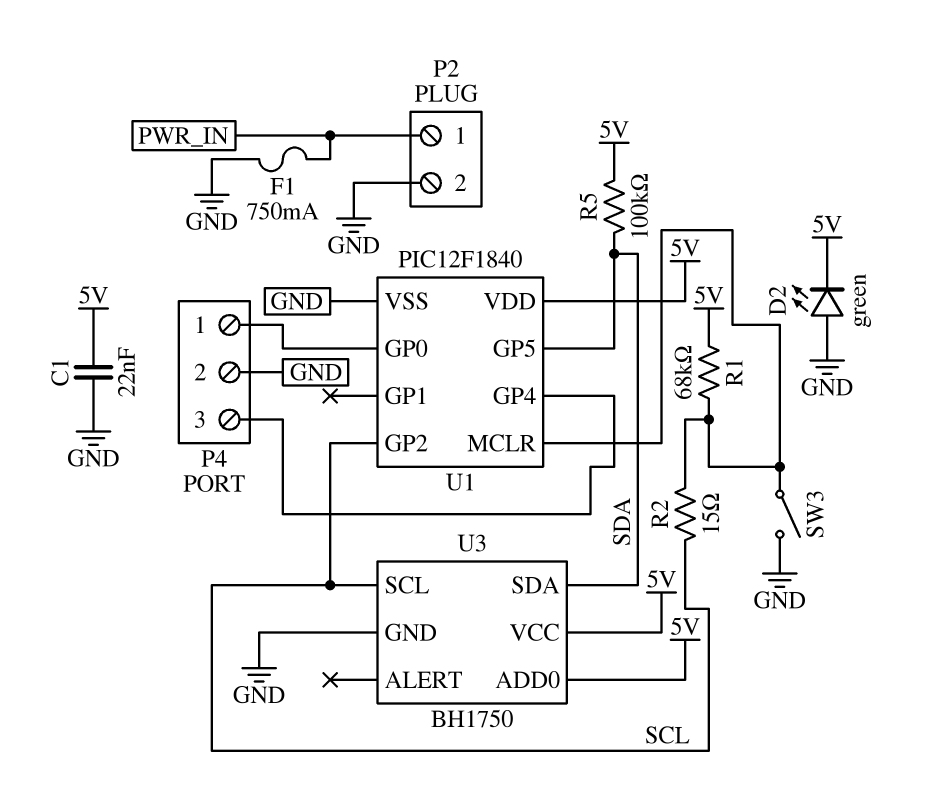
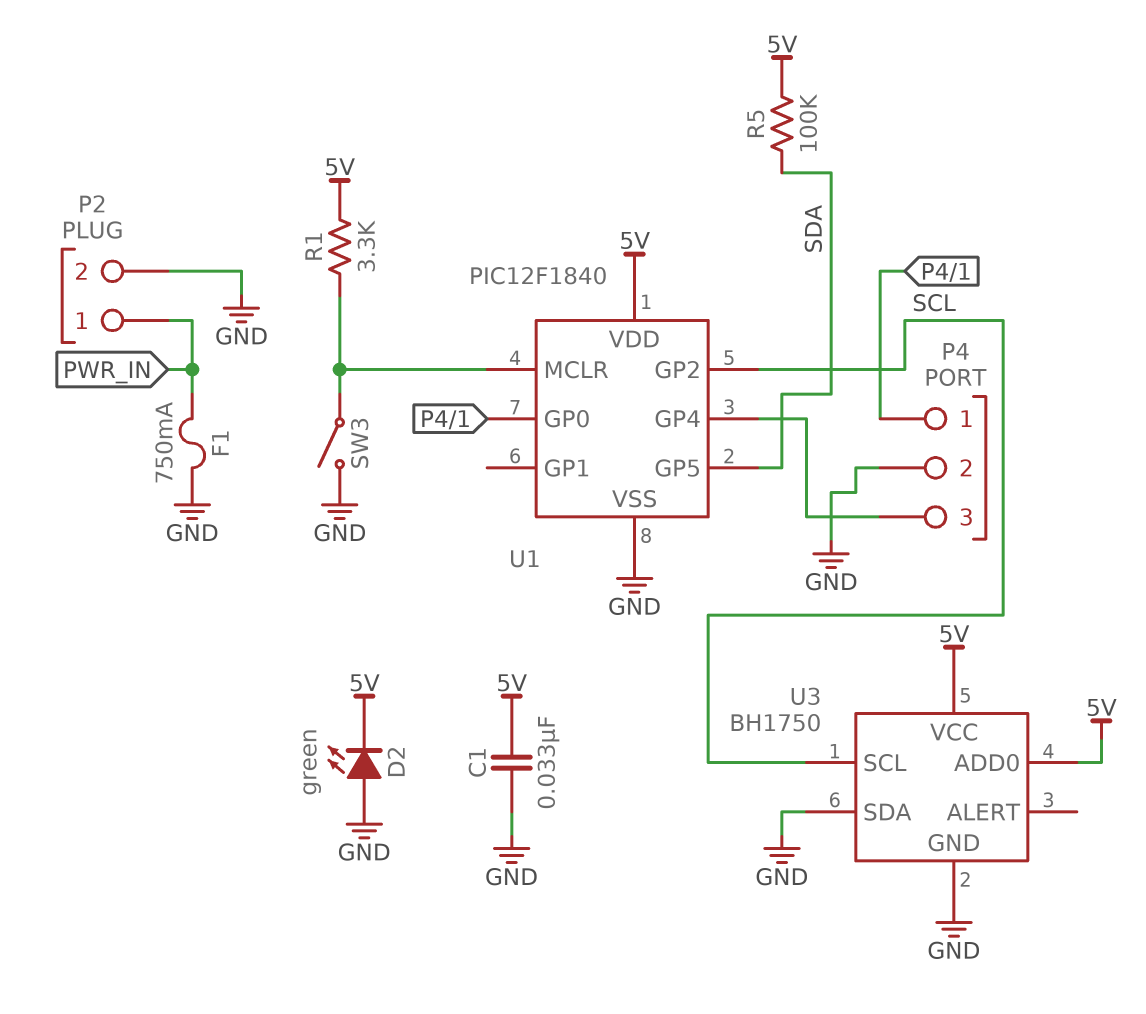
C1: 22nF (5V, GND) -> 33nF (5V, GND)
R1: 68k (5V, U1/MCLR) -> 3.3k (5V, U1/MCLR)
R2: 15 (SCL, U1/MCLR) -> none
U3 pin SDA: SDA -> GND

